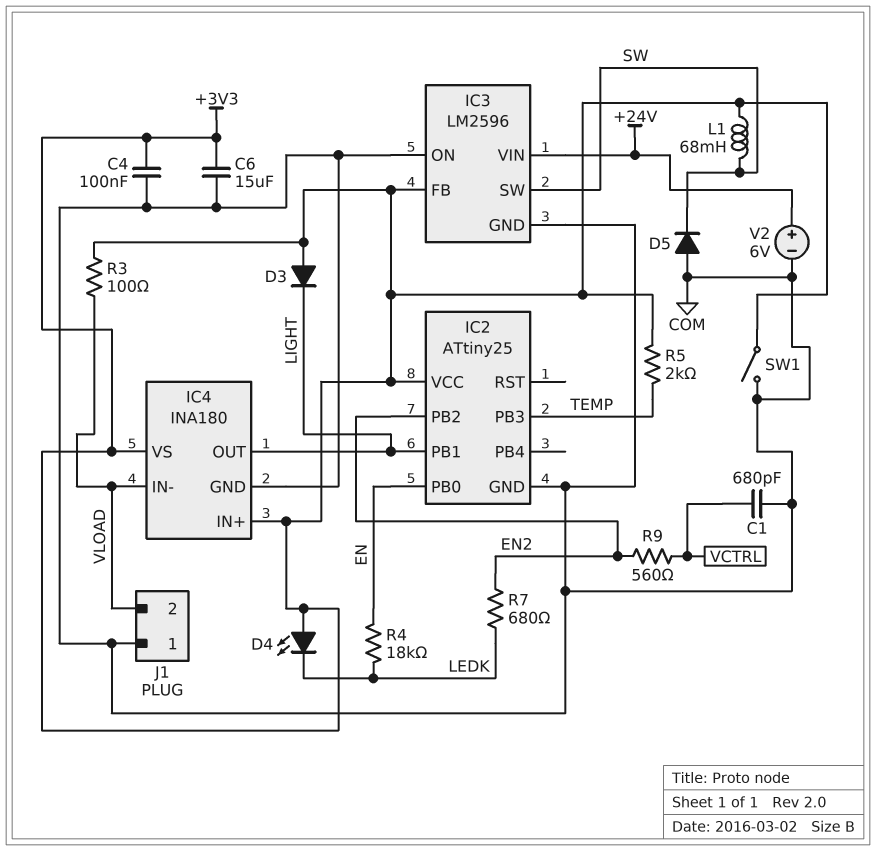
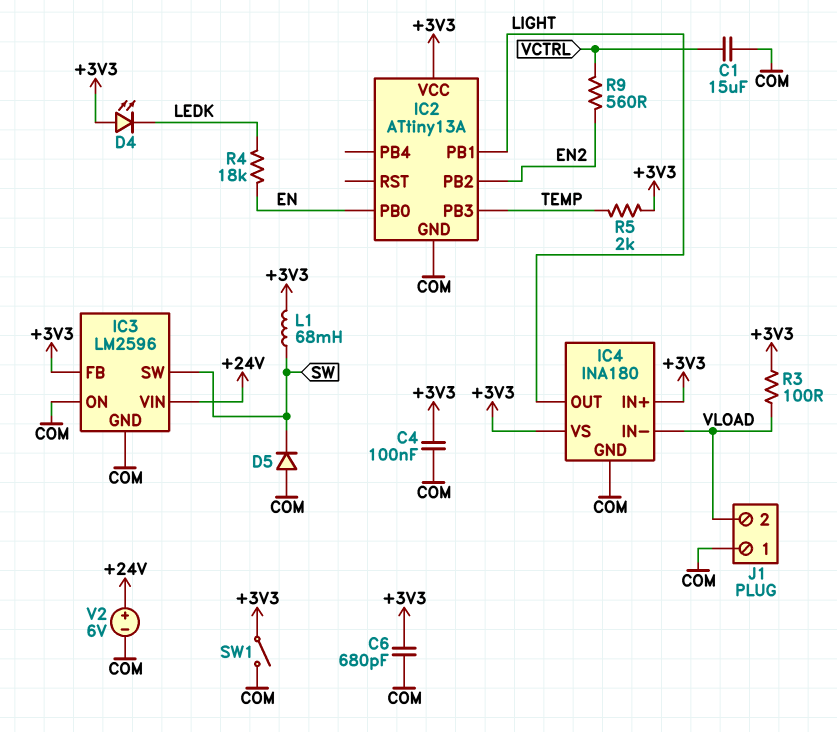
C1: 680pF (COM, VCTRL) -> 15uF (COM, VCTRL)
C6: 15uF (+3V3, COM) -> 680pF (+3V3, COM)
D3: diode (A +3V3, K LIGHT) -> none
IC2: ATtiny25 -> ATtiny13A
R7: 680 (EN2, LEDK) -> none

